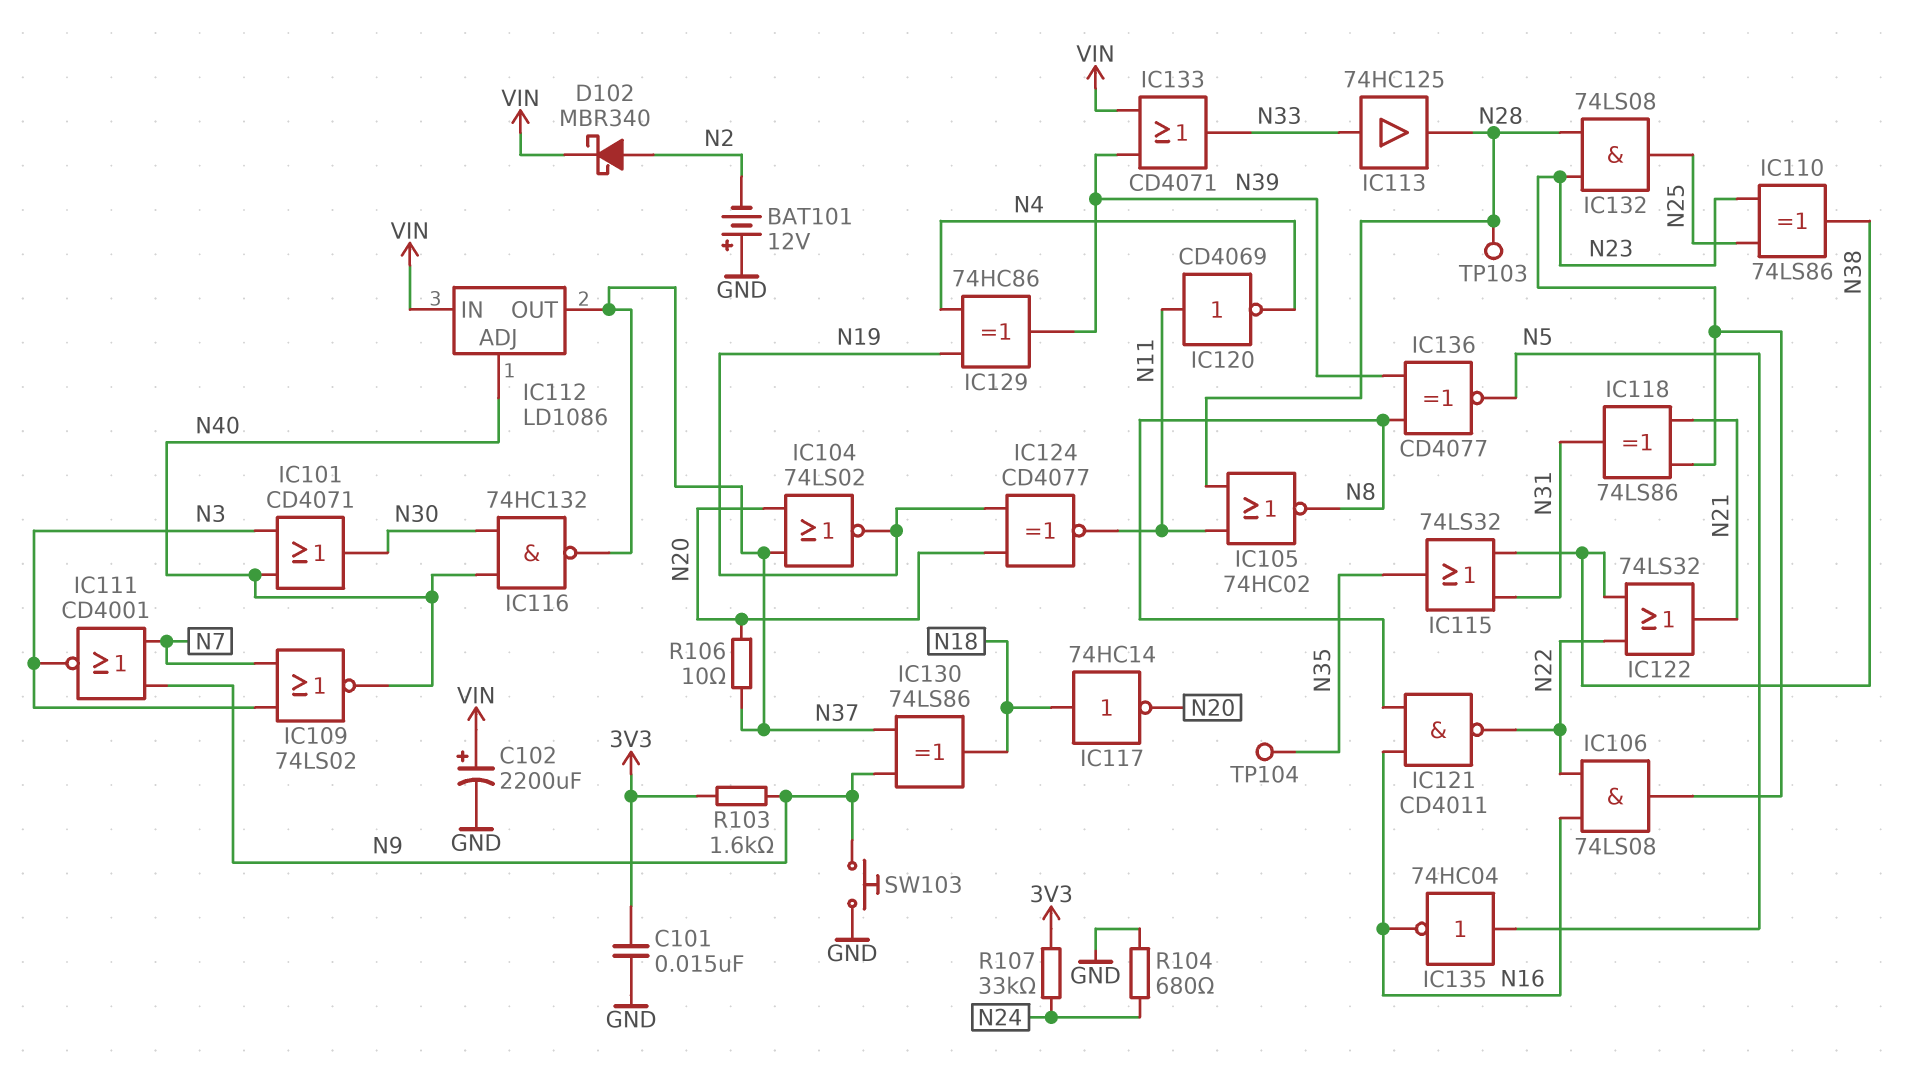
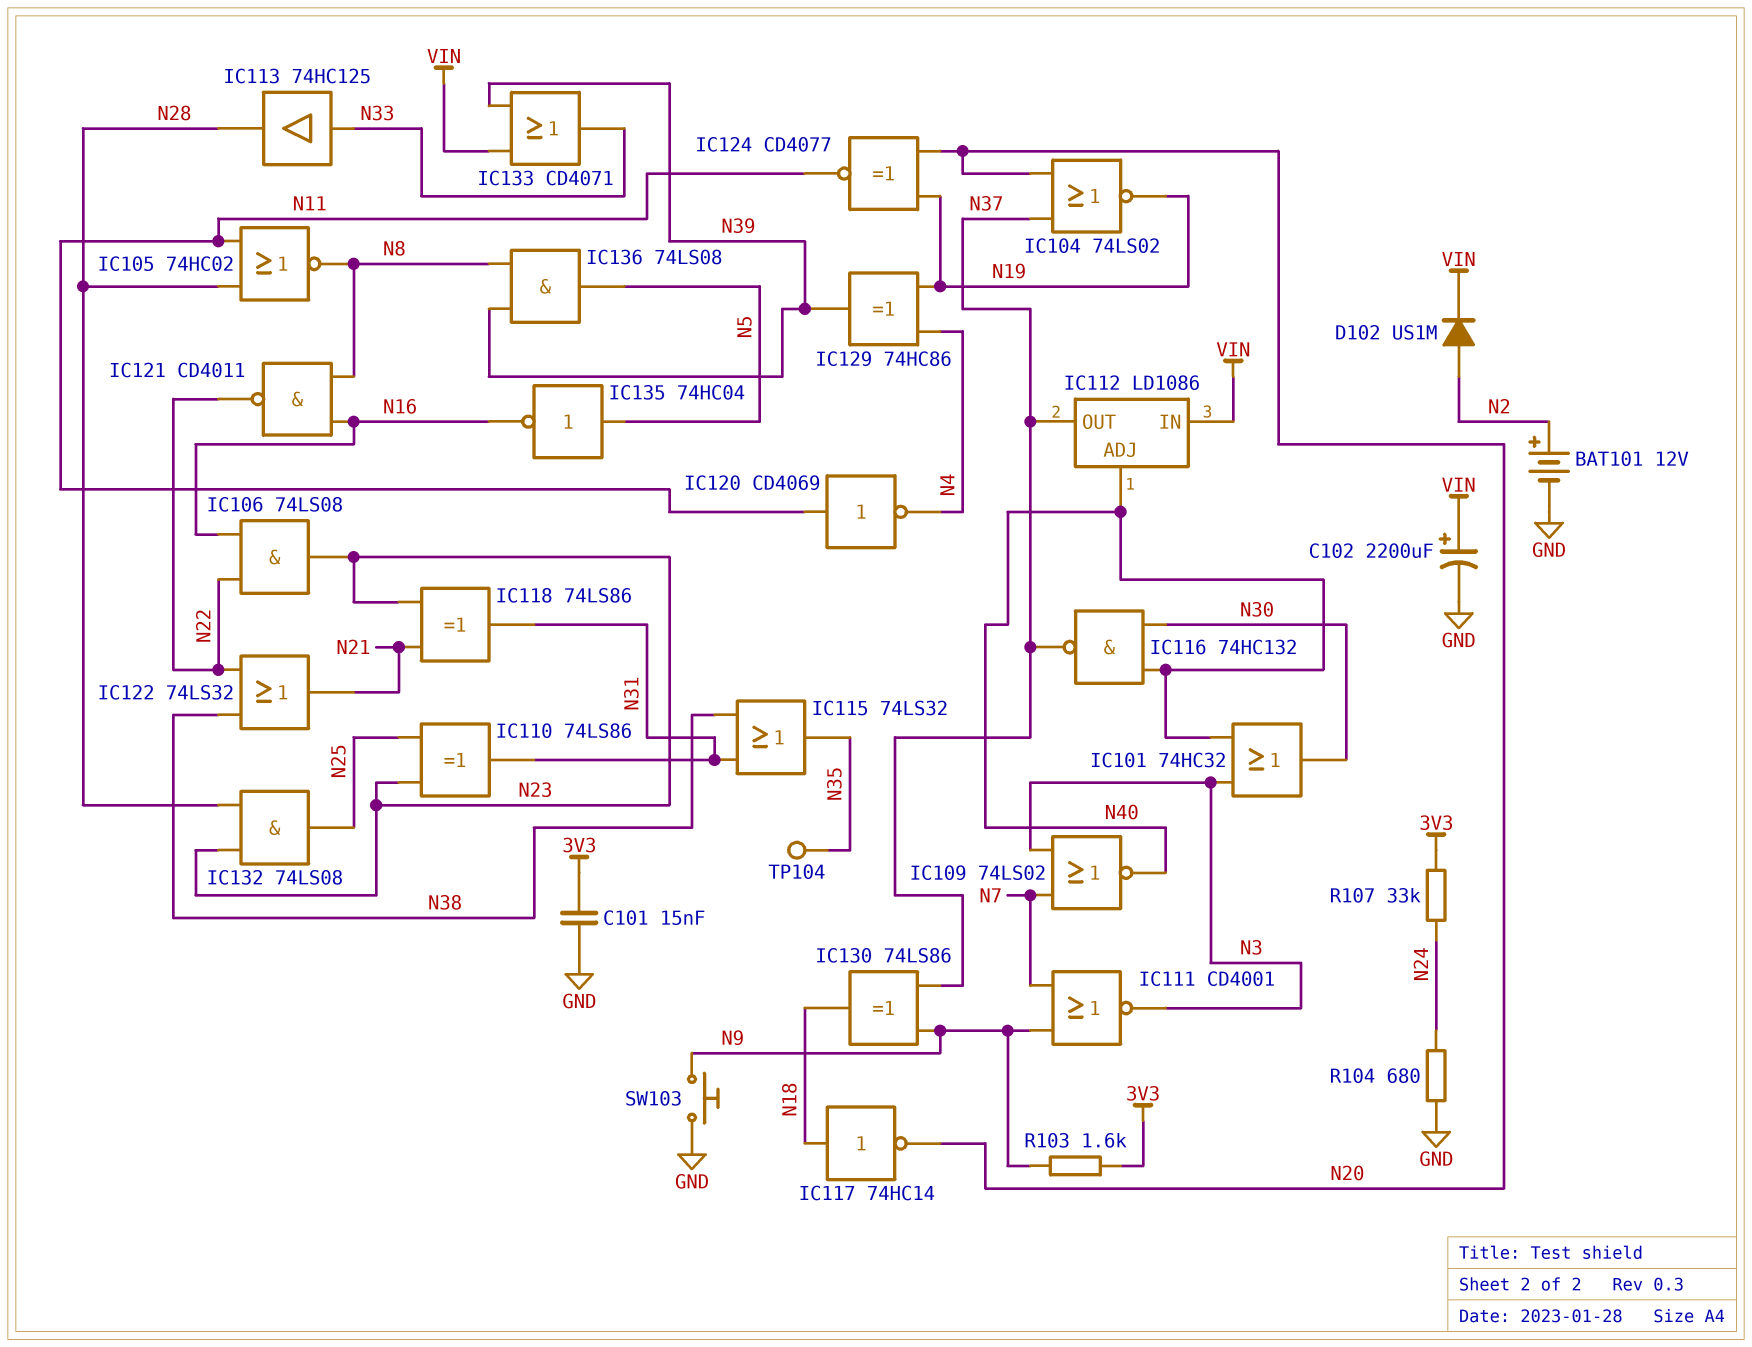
BAT101: 12V (plus GND, minus N2) -> 12V (plus N2, minus GND)
D102: schottky MBR340 (A N2, K VIN) -> diode US1M (A N2, K VIN)
IC101: OR CD4071 (in N3, in N40, out N30) -> OR 74HC32 (in N3, in N40, out N30)
IC110: XOR 74LS86 (in N23, in N25, out N38) -> XOR 74LS86 (in N23, in N25, out N31)
IC136: XNOR CD4077 (in N8, in N39, out N5) -> AND 74LS08 (in N8, in N39, out N5)
R106: 10 (N20, N37) -> none
TP103: test point (N28) -> none

